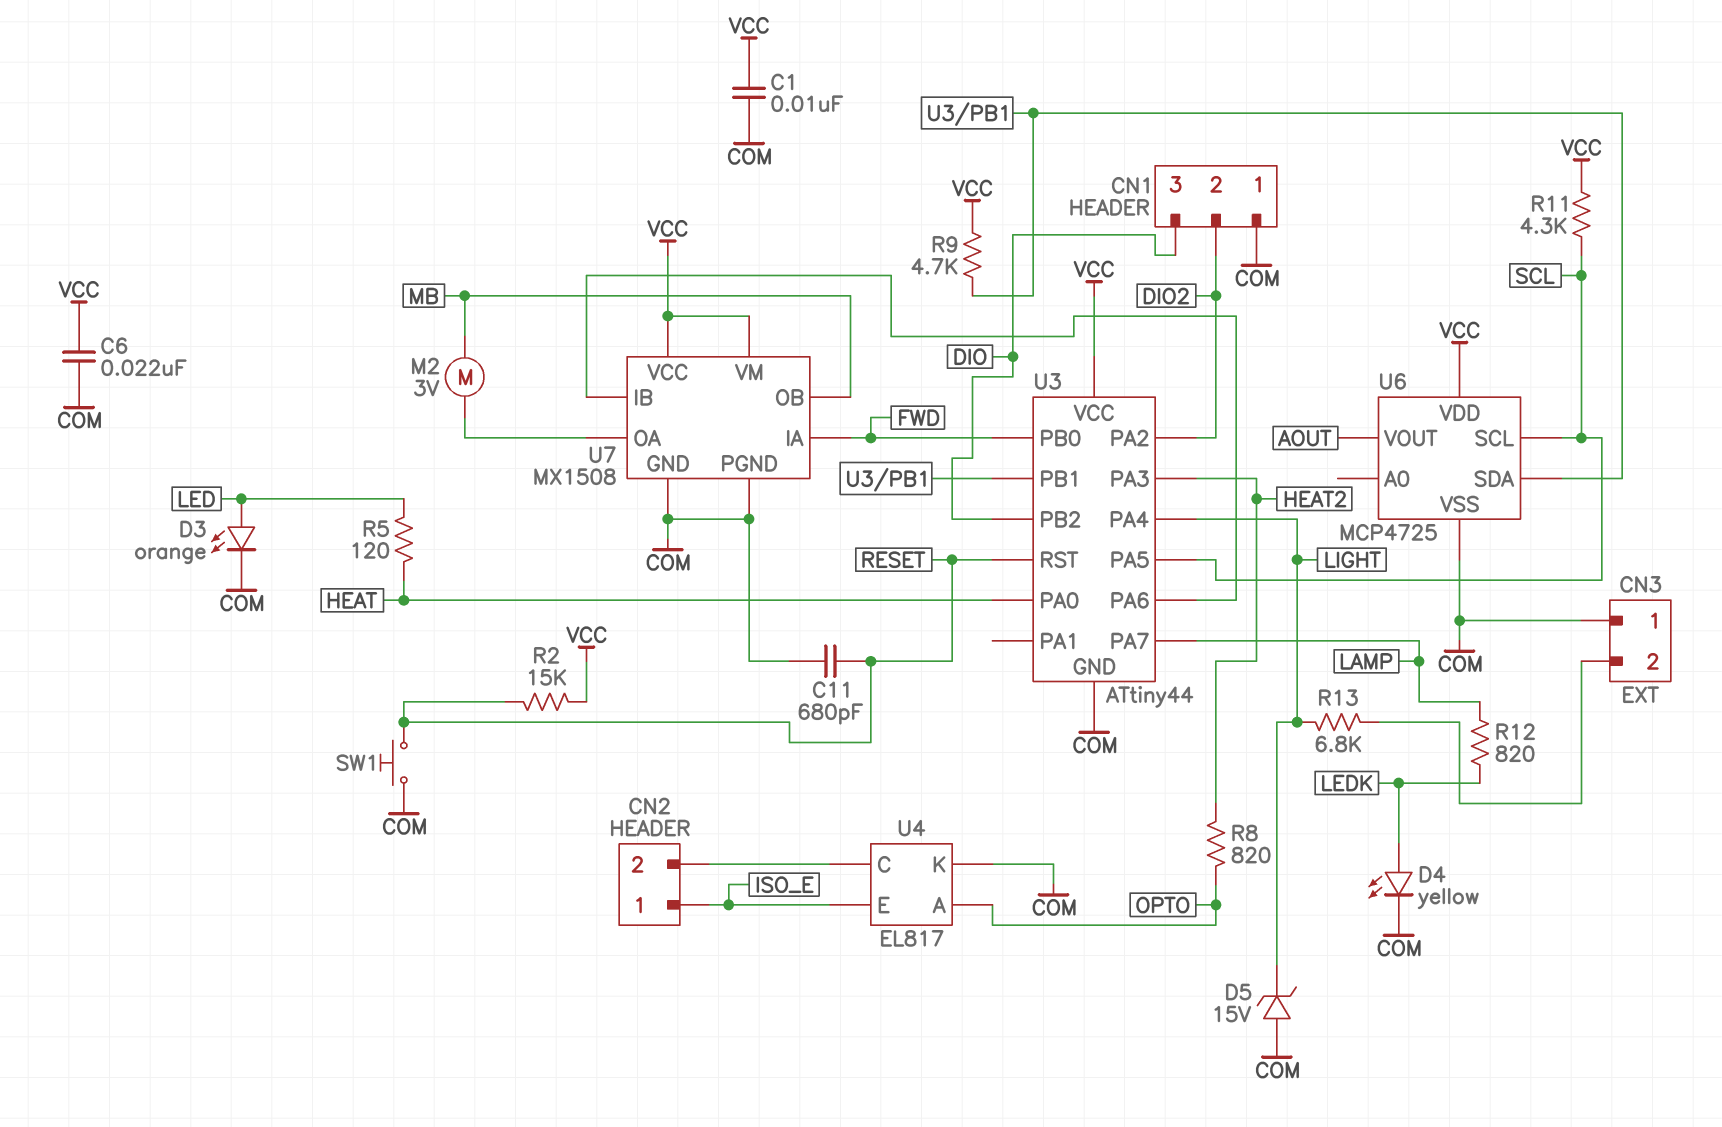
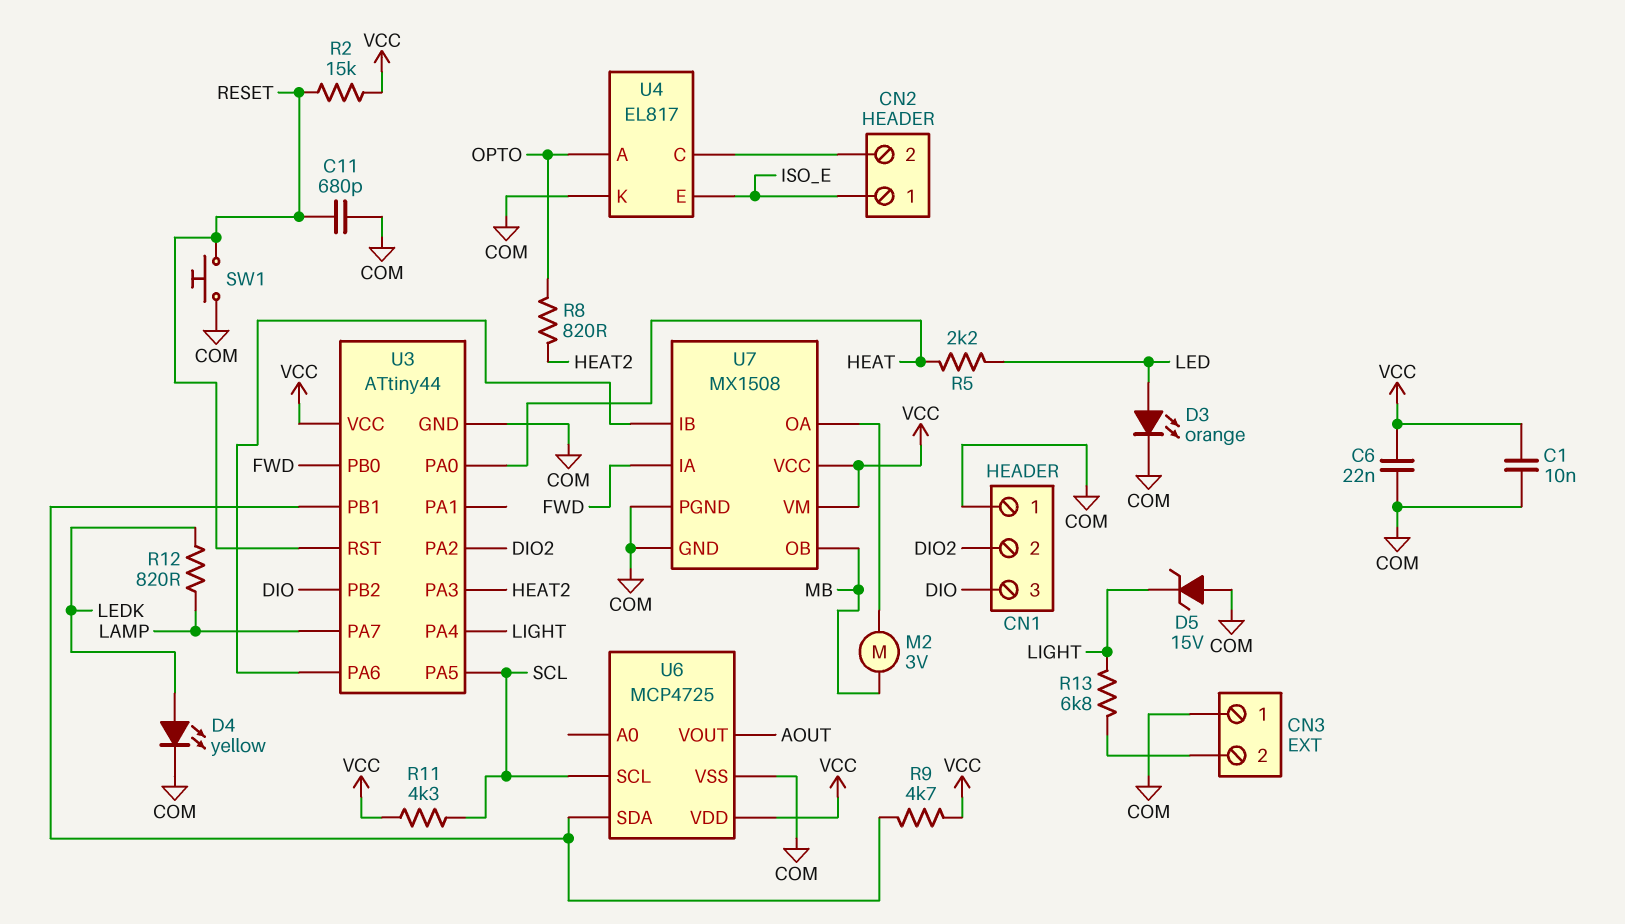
R5: 120 (HEAT, LED) -> 2.2k (HEAT, LED)

